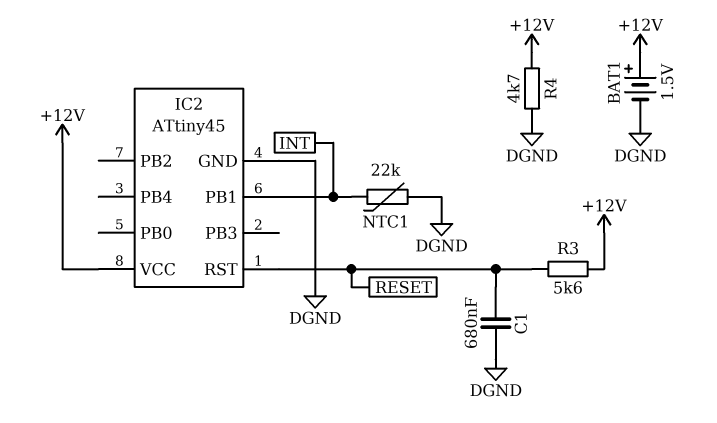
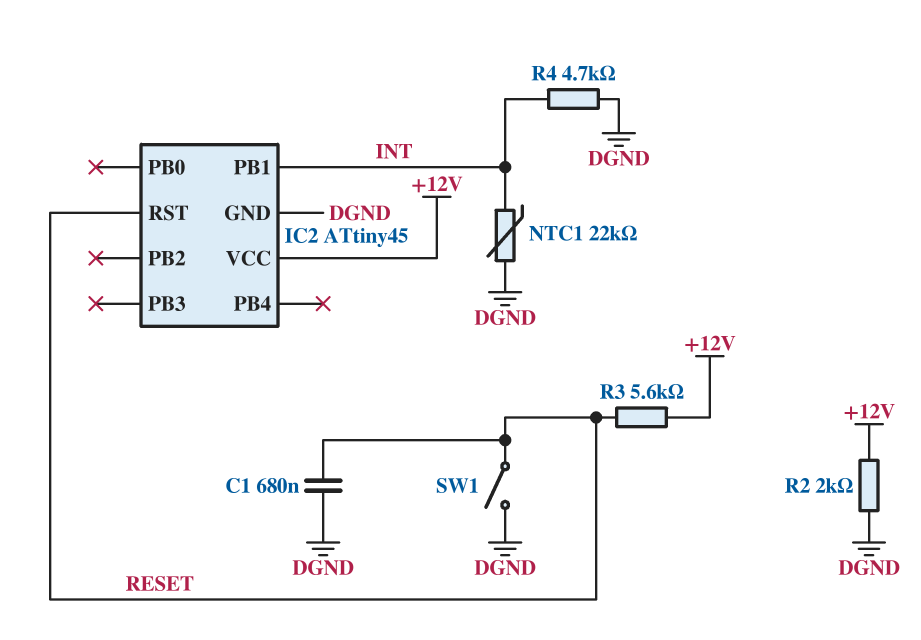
BAT1: 1.5V (plus +12V, minus DGND) -> none
R2: none -> 2k (+12V, DGND)
R4: 4.7k (+12V, DGND) -> 4.7k (DGND, INT)
SW1: none -> switch (DGND, RESET)

